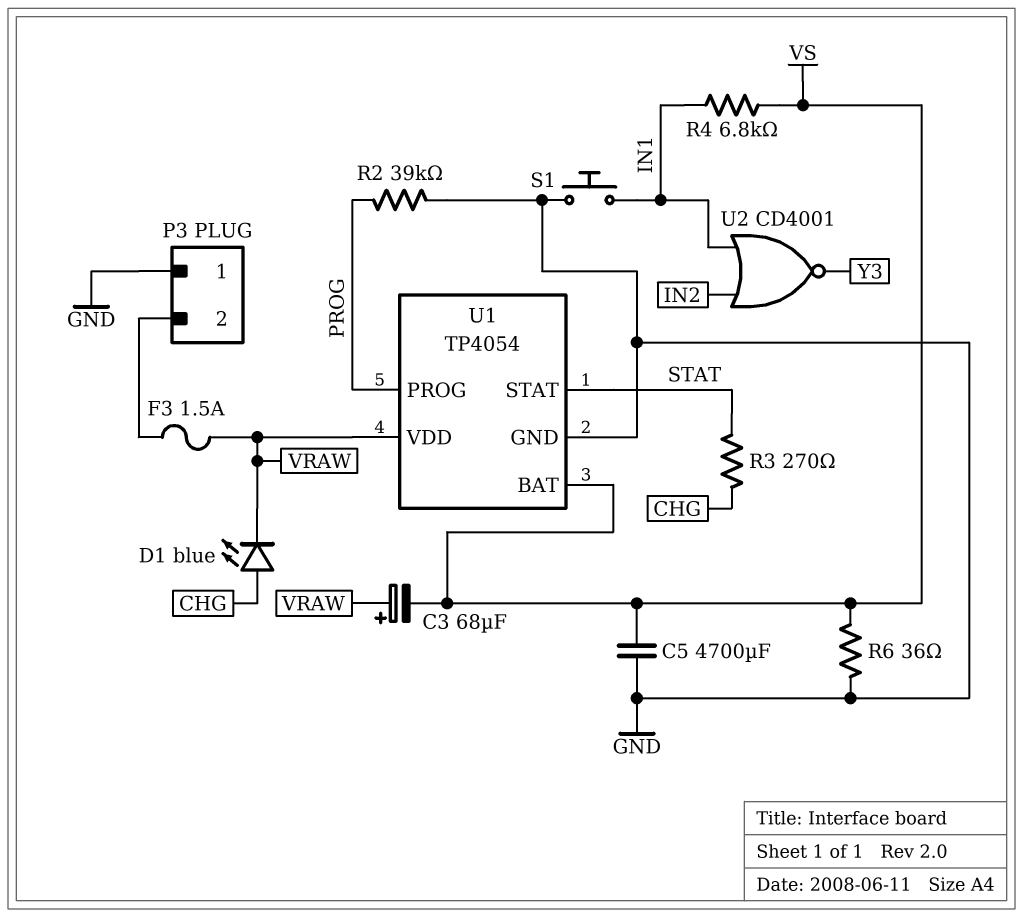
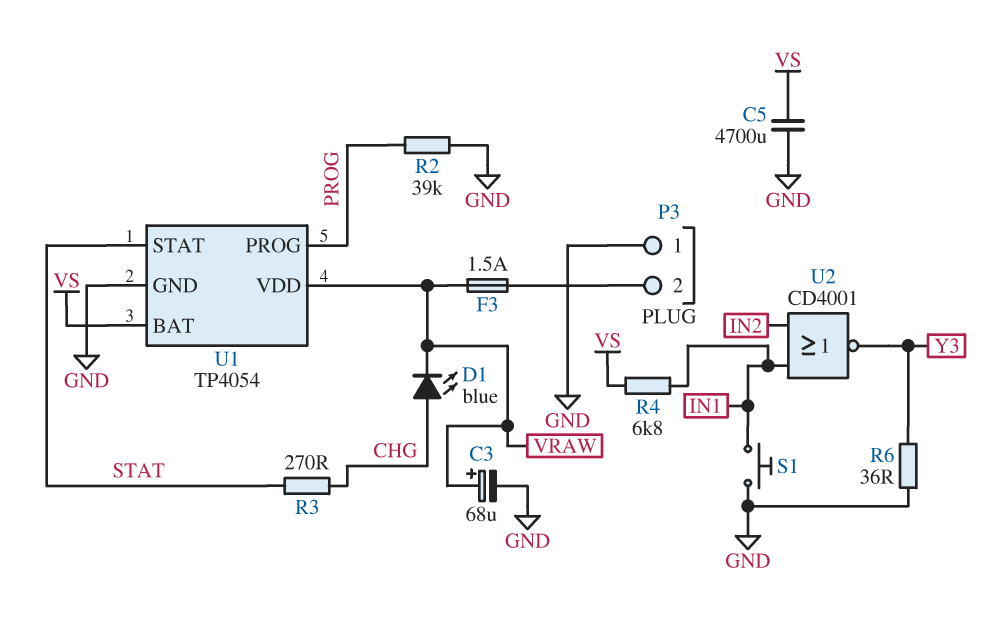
C3: 68uF (plus VRAW, minus VS) -> 68uF (plus VRAW, minus GND)
R6: 36 (GND, VS) -> 36 (GND, Y3)

